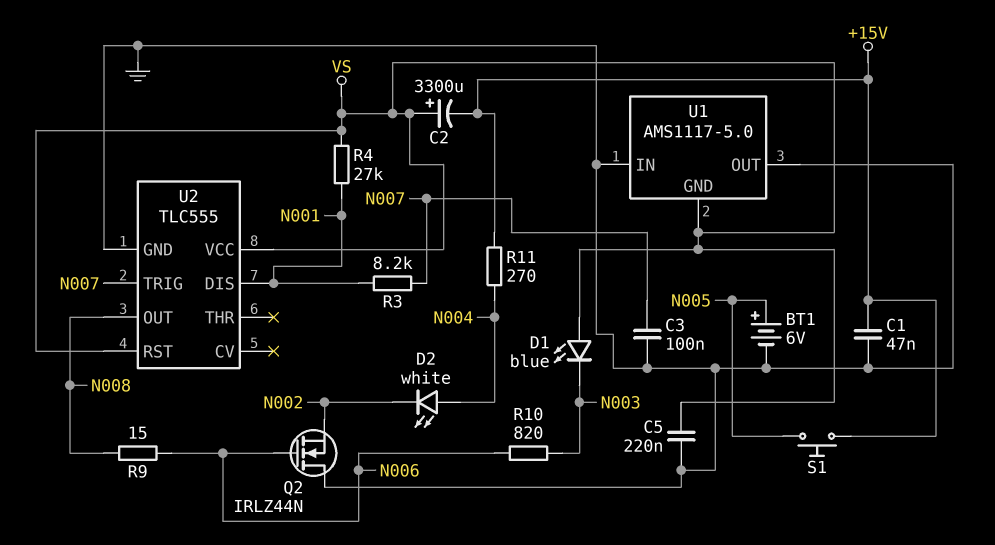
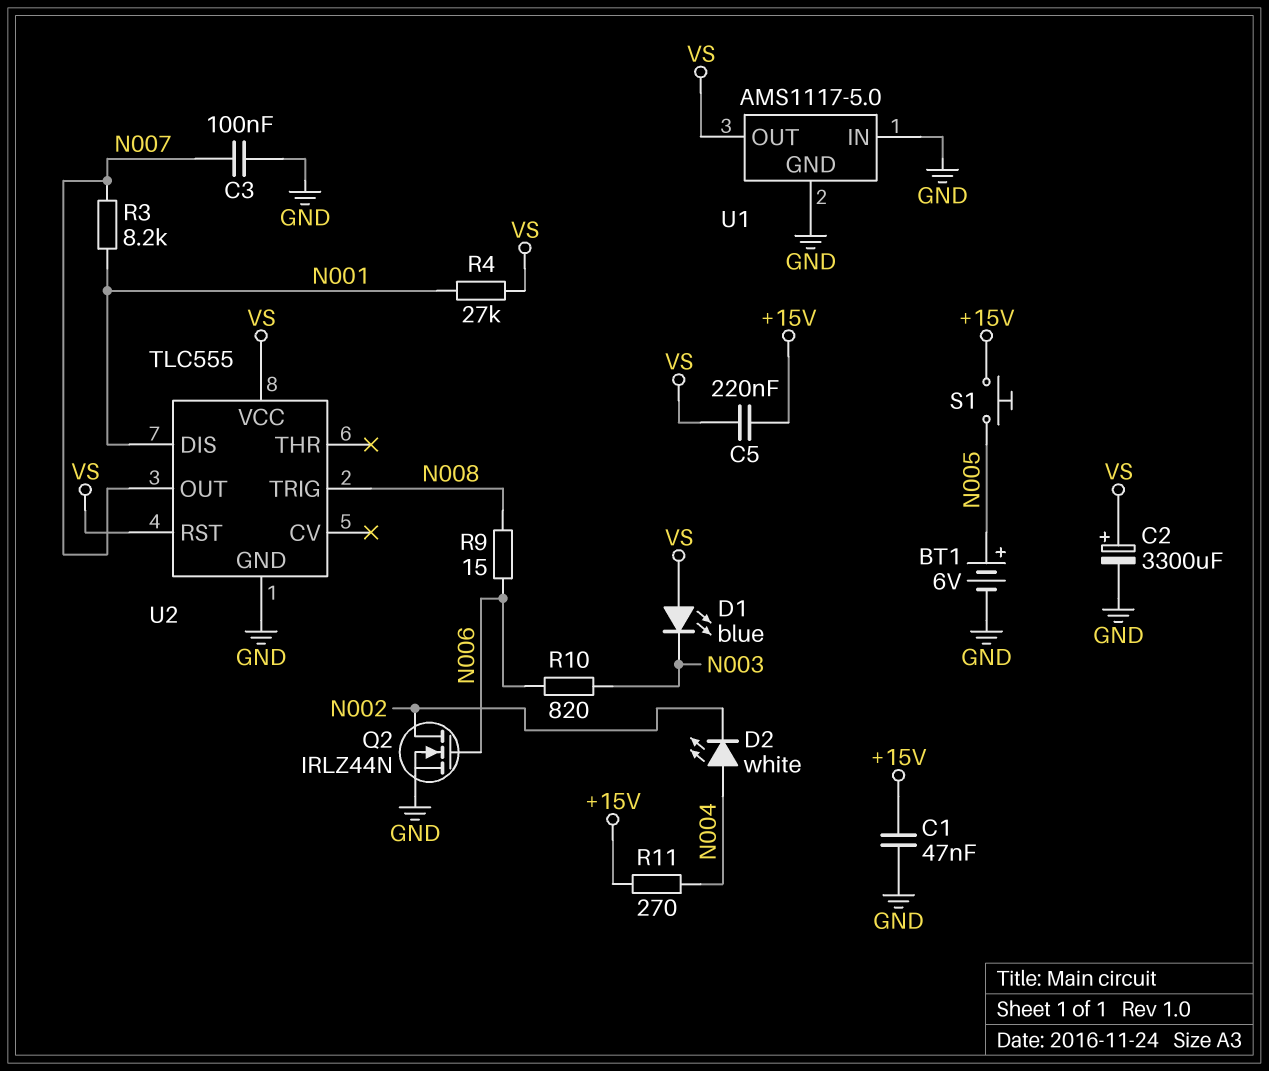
C2: 3300uF (plus VS, minus +15V) -> 3300uF (plus VS, minus GND)
C5: 220nF (GND, VS) -> 220nF (+15V, VS)
Q2: NMOS IRLZ44N (G N006, D GND, S N002) -> NMOS IRLZ44N (G N006, D N002, S GND)
U1 pin GND: VS -> GND
U1 pin OUT: GND -> VS
U2 pin OUT: N008 -> N007
U2 pin TRIG: N007 -> N008

